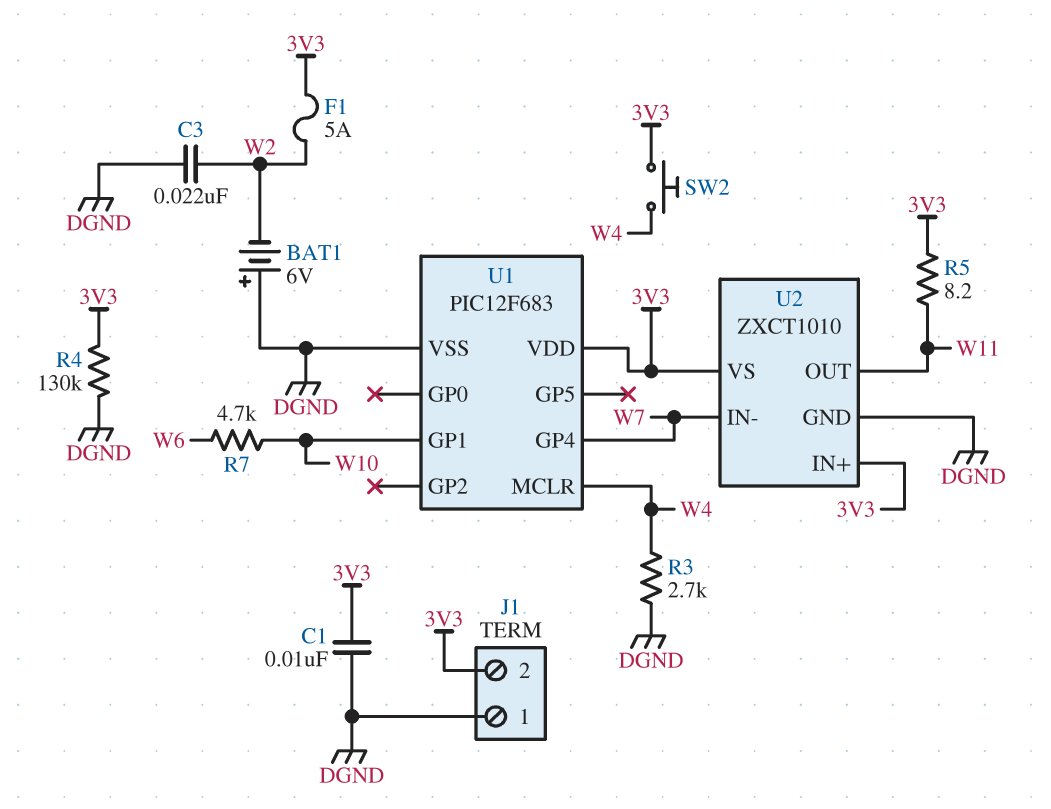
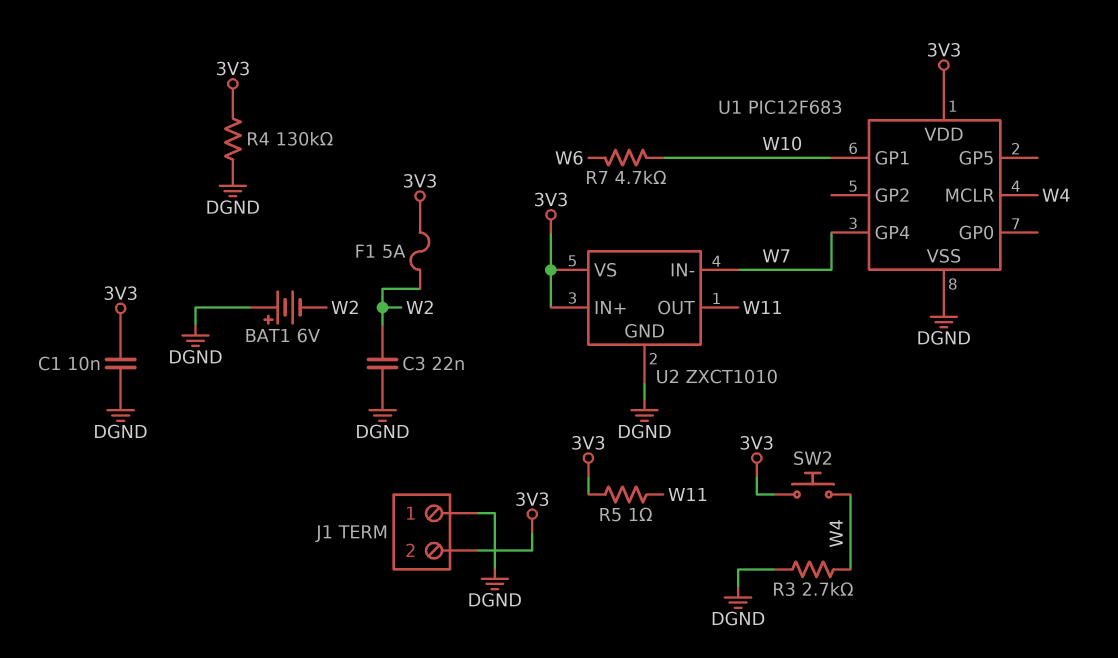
R5: 8.2 (3V3, W11) -> 1 (3V3, W11)

